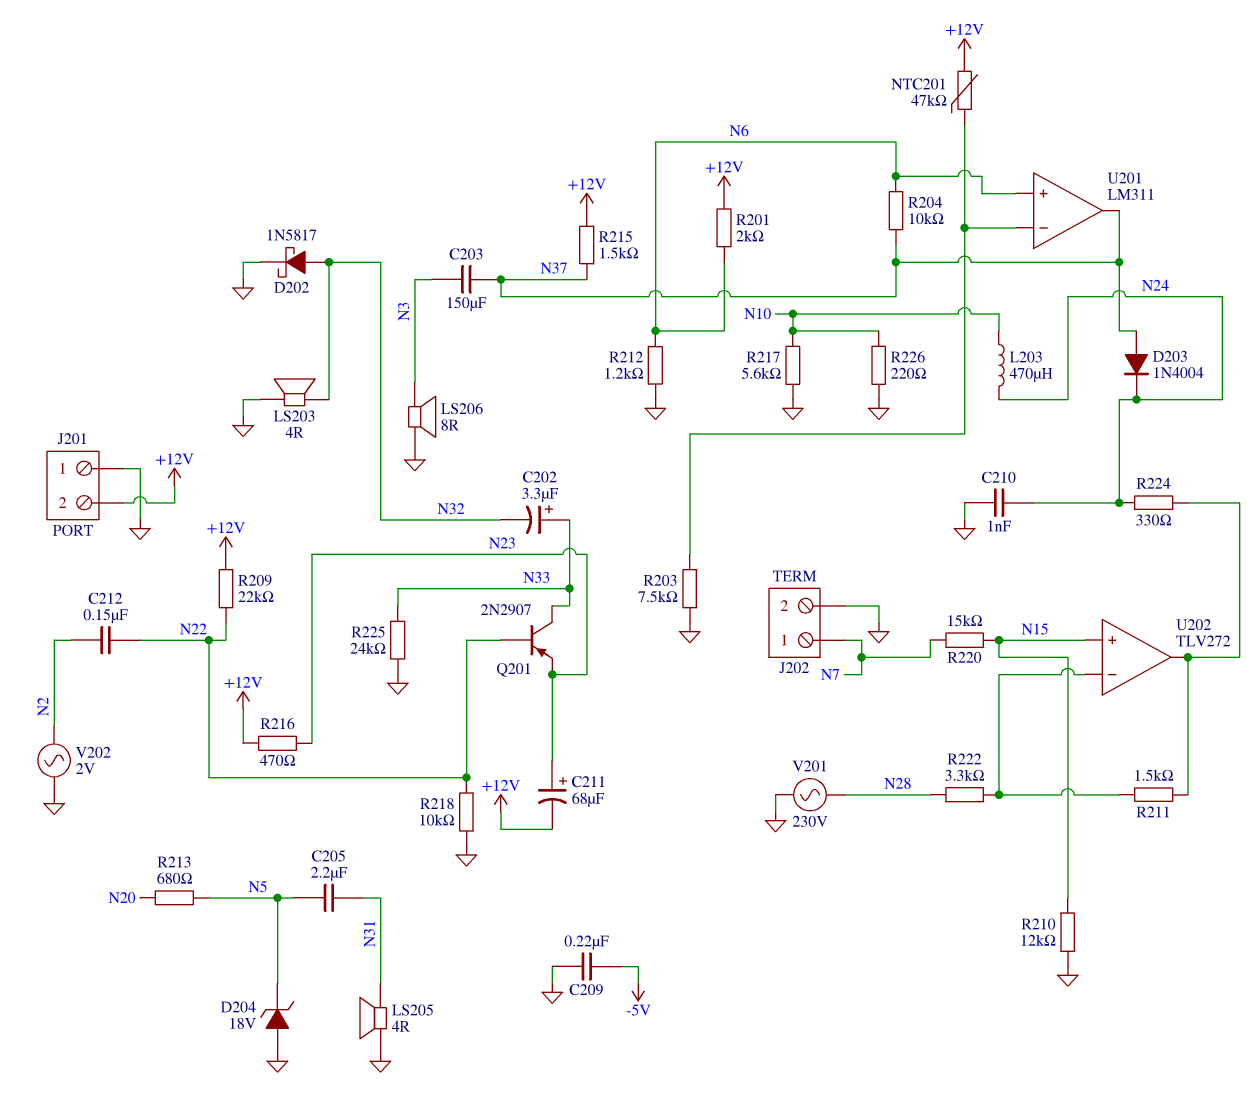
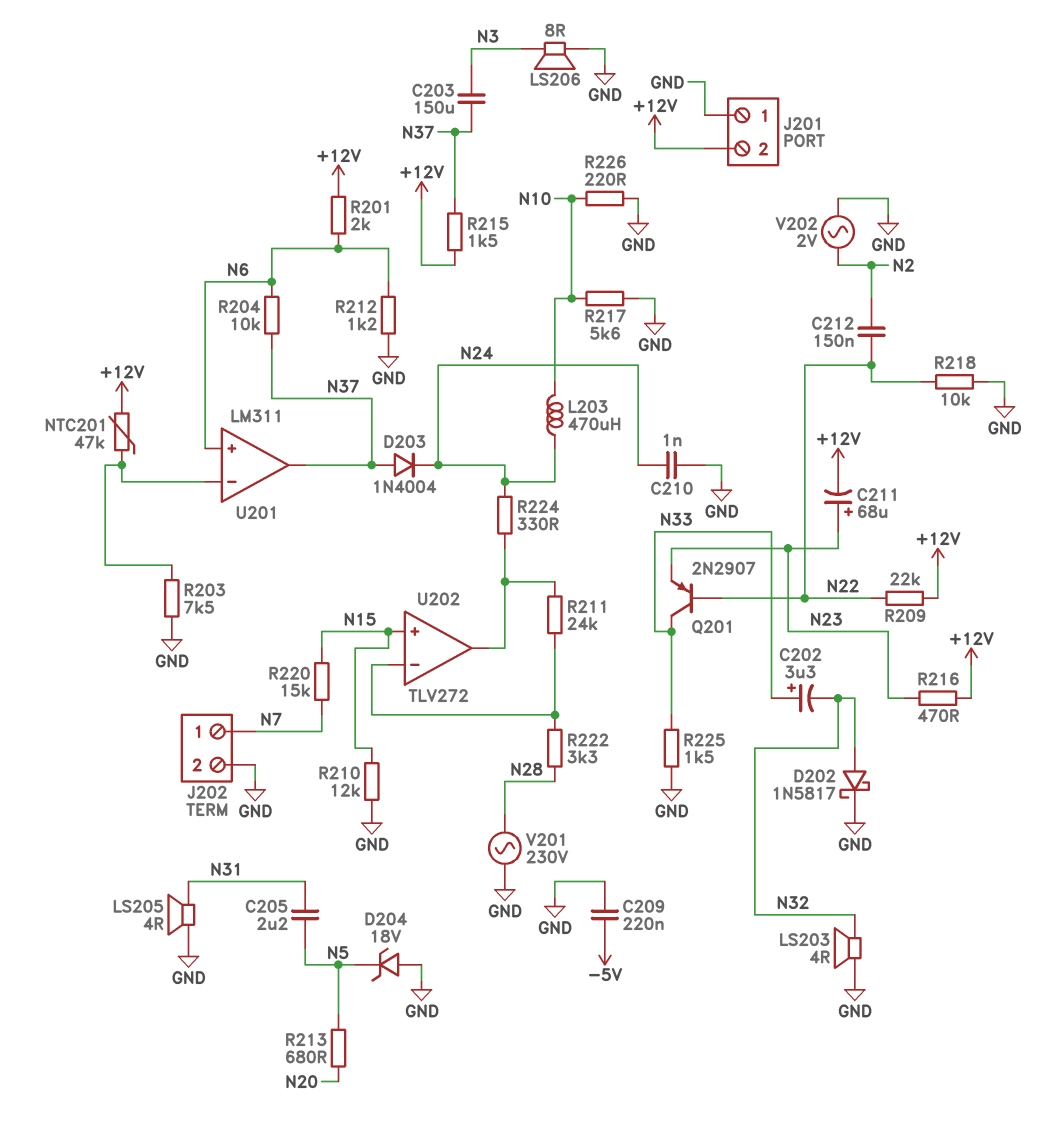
R211: 1.5k (U202/in-, U202/out) -> 24k (U202/in-, U202/out)
R225: 24k (GND, N33) -> 1.5k (GND, N33)

